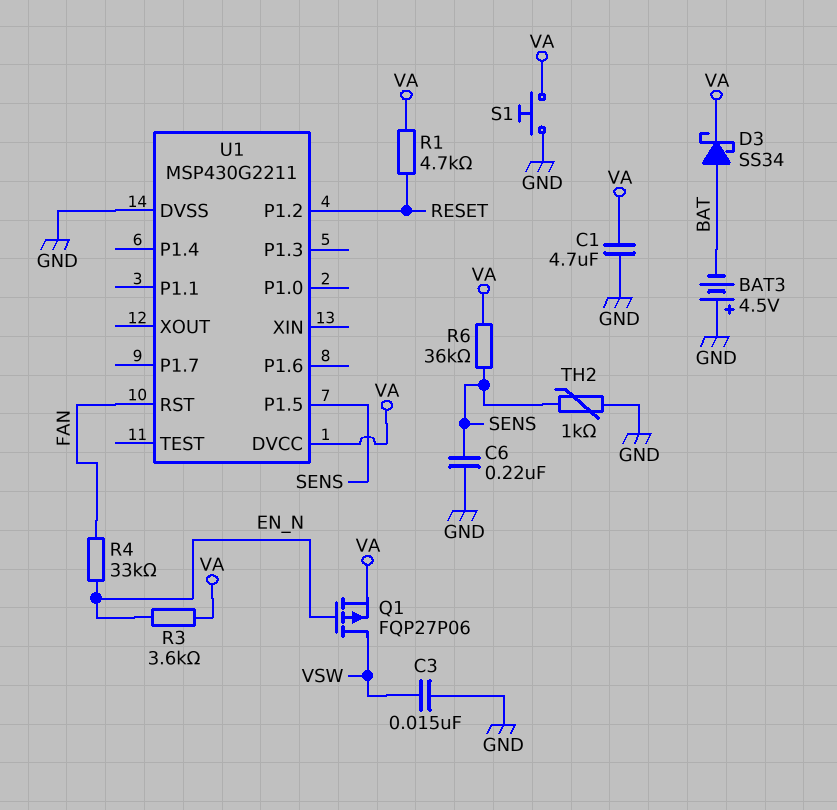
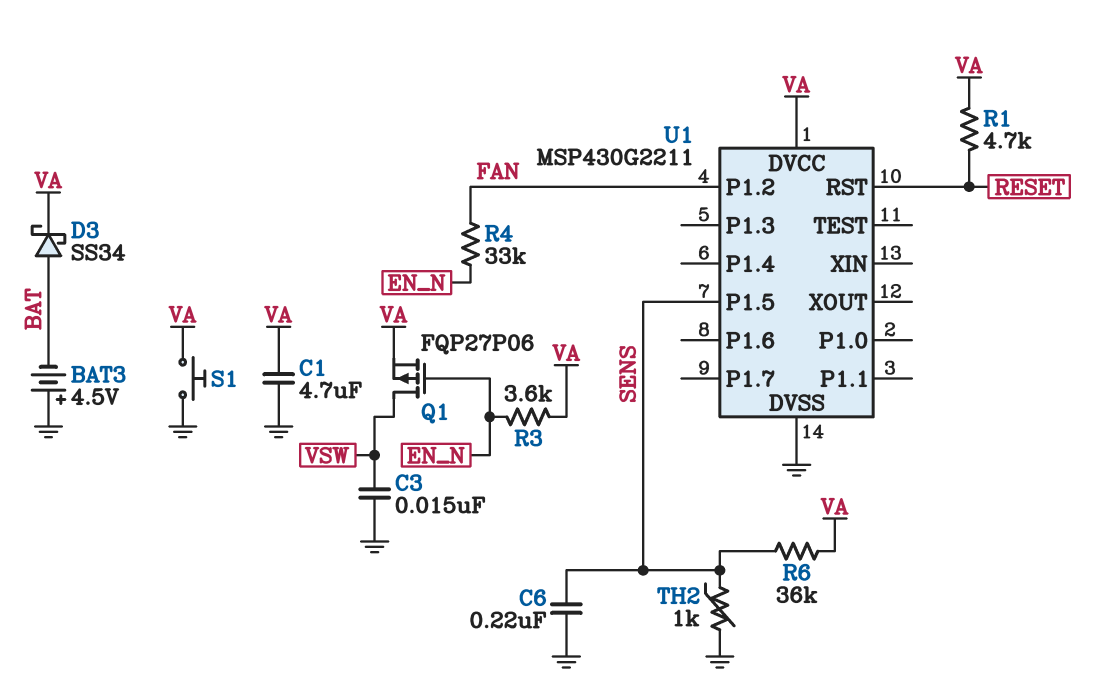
U1 pin P1.2: RESET -> FAN
U1 pin RST: FAN -> RESET

